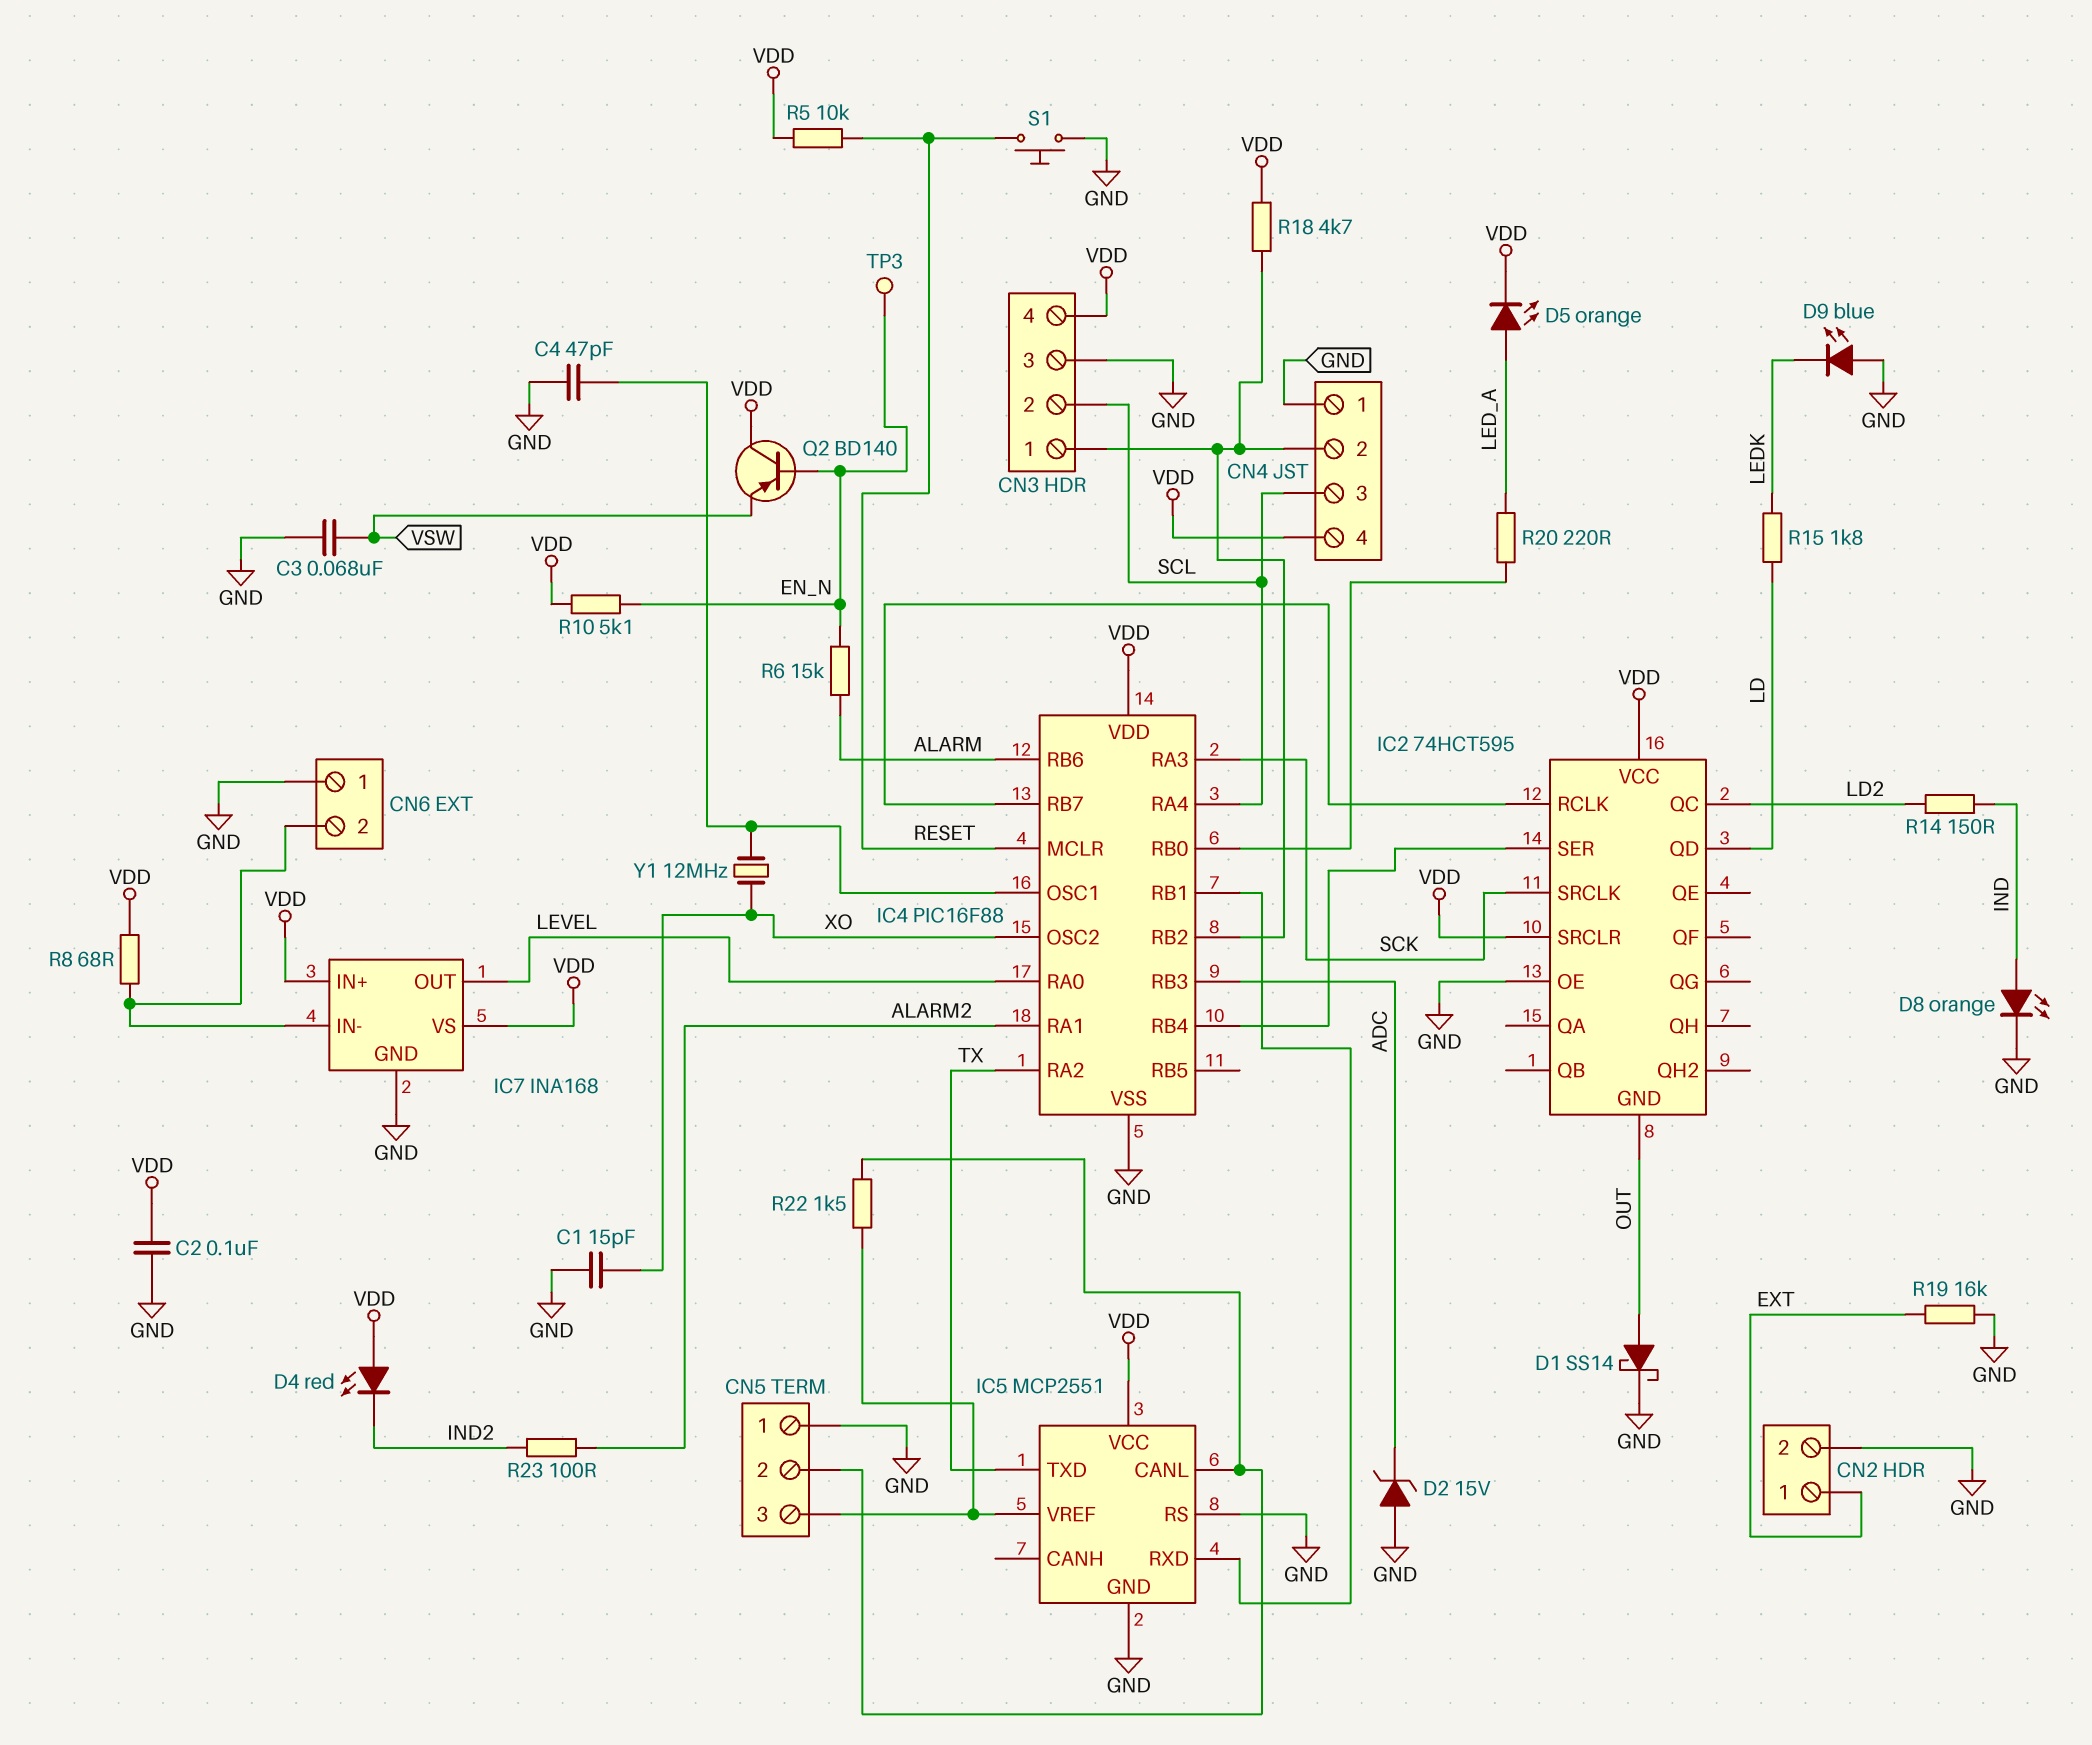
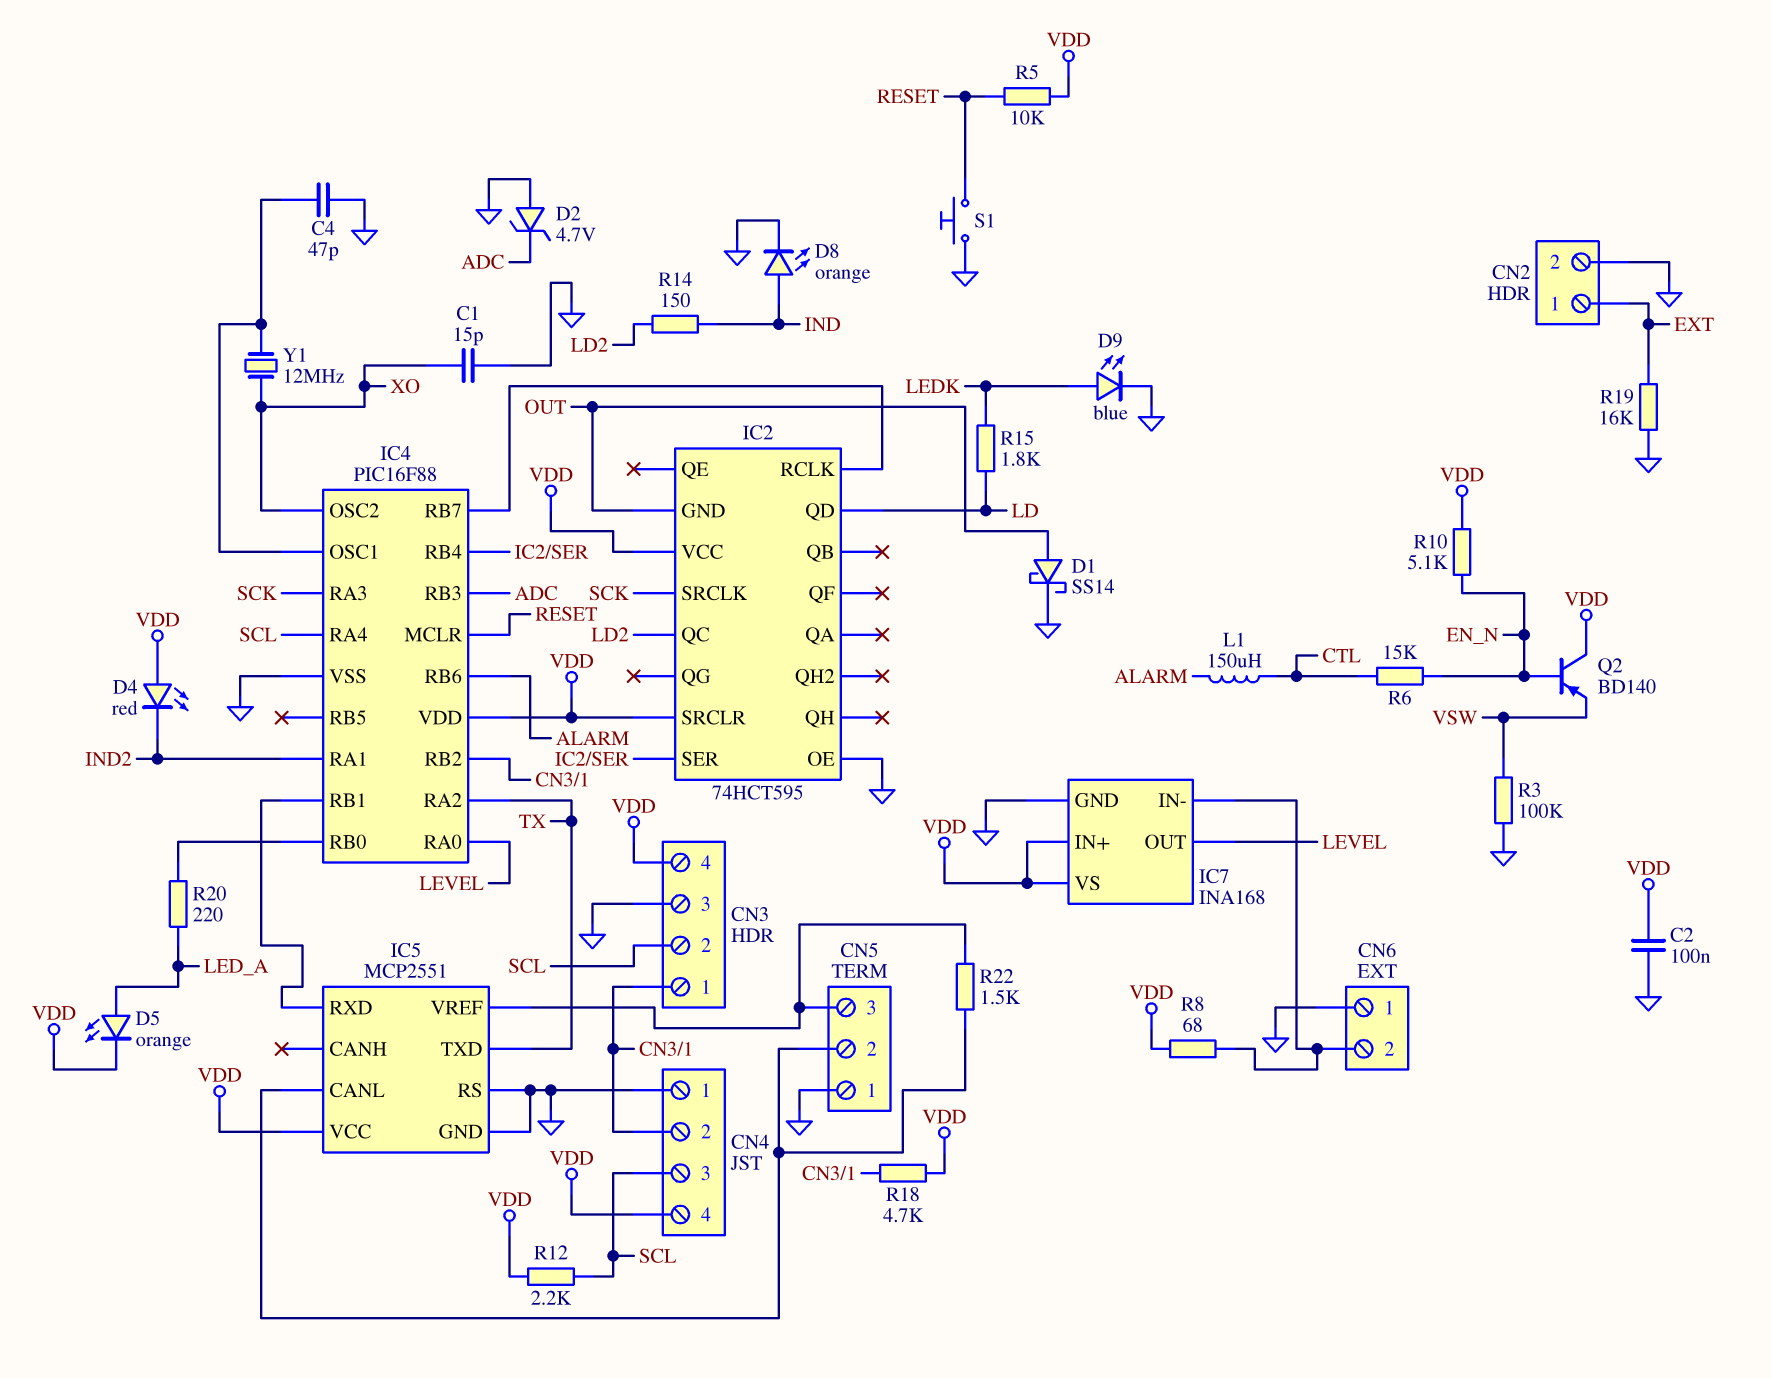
C3: 68nF (GND, VSW) -> none
D2: zener 15V (A GND, K ADC) -> zener 4.7V (A GND, K ADC)
D9: LED blue (A GND, K LEDK) -> LED blue (A LEDK, K GND)
IC4 pin RA1: ALARM2 -> IND2
L1: none -> 150uH (ALARM, CTL)
R3: none -> 100k (GND, VSW)
R6: 15k (ALARM, EN_N) -> 15k (CTL, EN_N)
R12: none -> 2.2k (SCL, VDD)
R23: 100 (ALARM2, IND2) -> none
TP3: test point (EN_N) -> none

